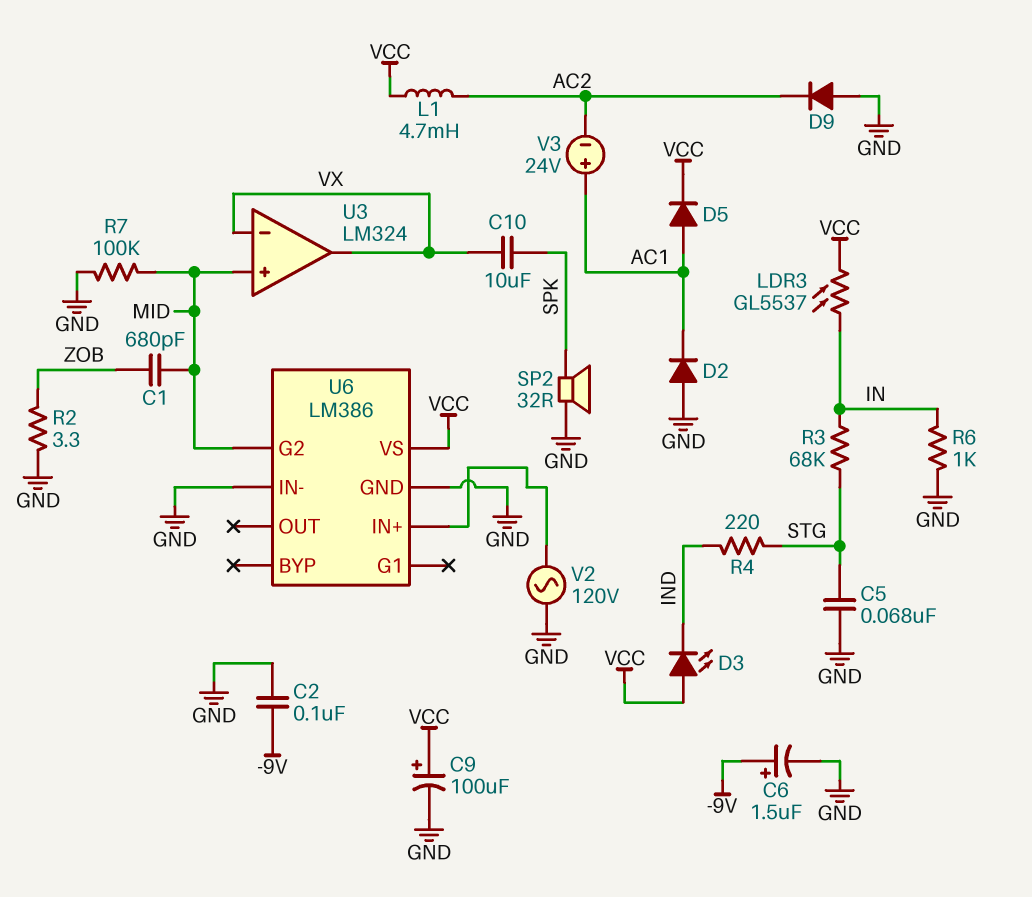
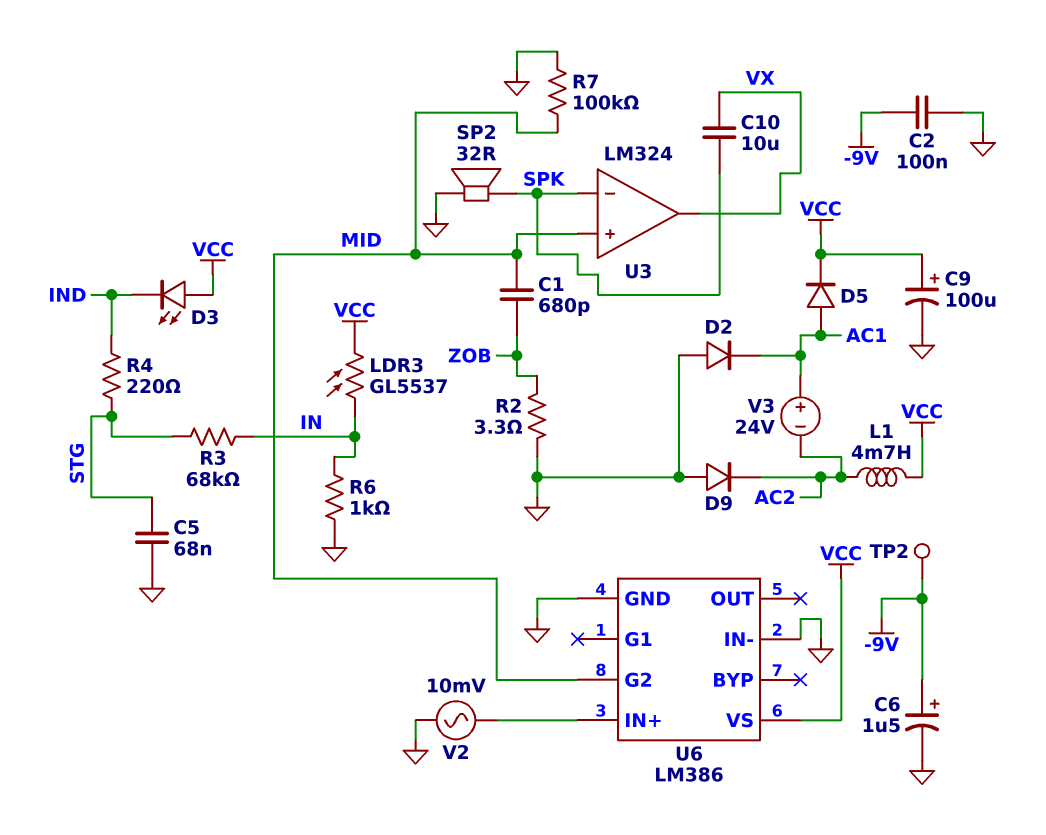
TP2: none -> test point (-9V)
U3 pin in-: VX -> SPK
V2: AC 120V (GND, U6/IN+) -> AC 10mV (GND, U6/IN+)

